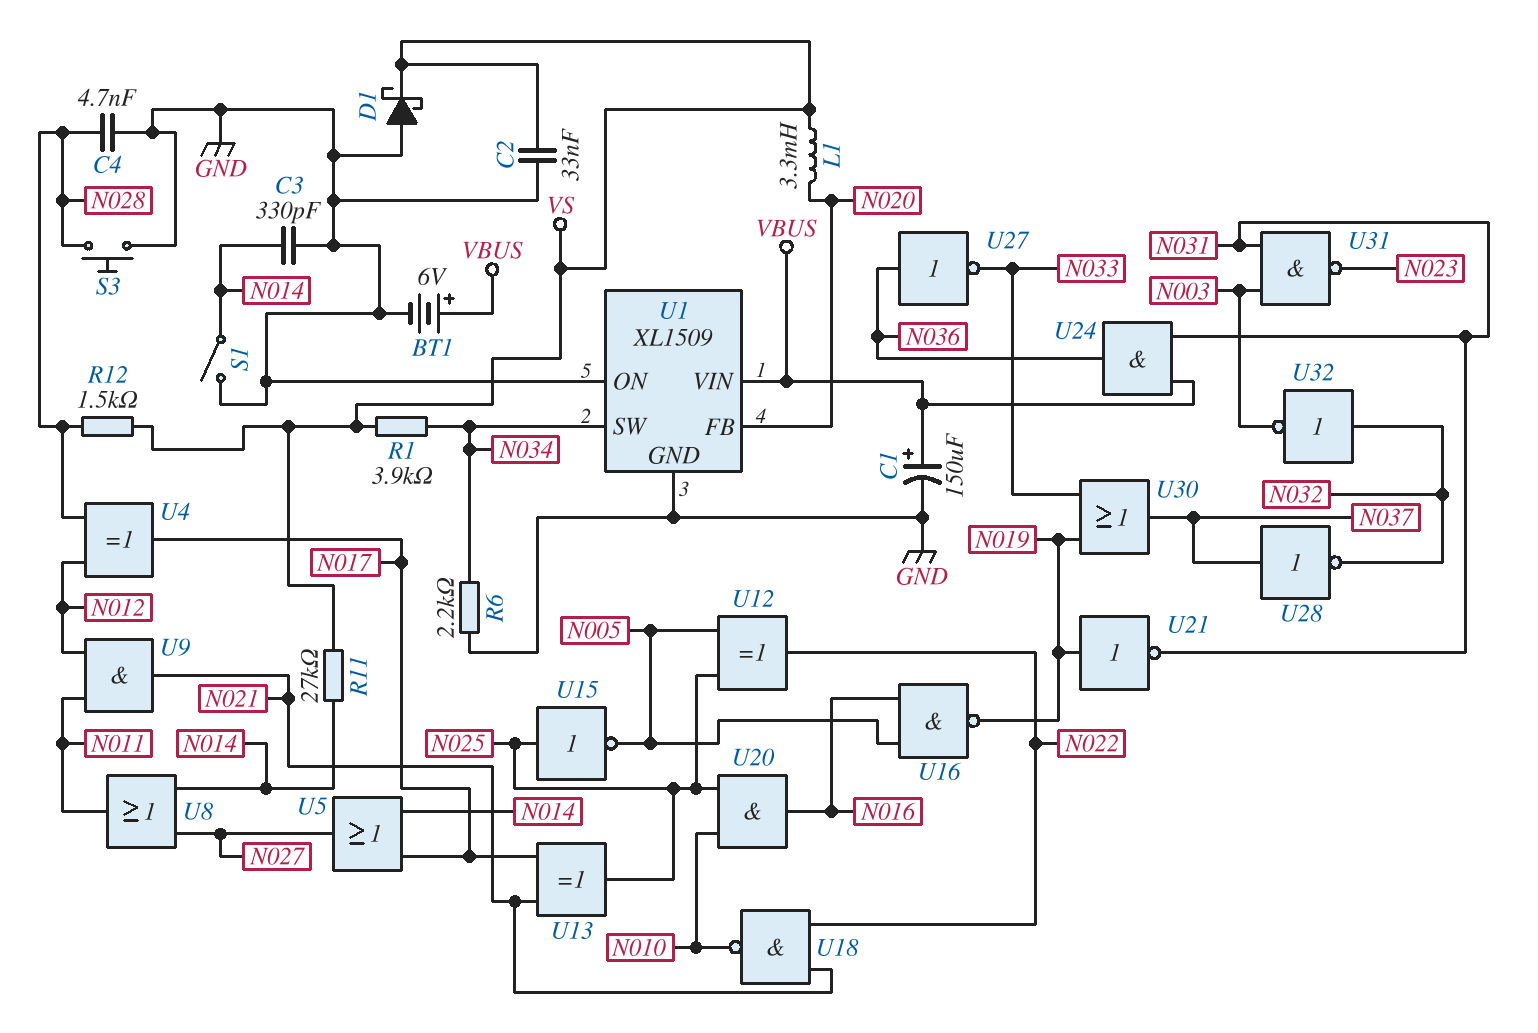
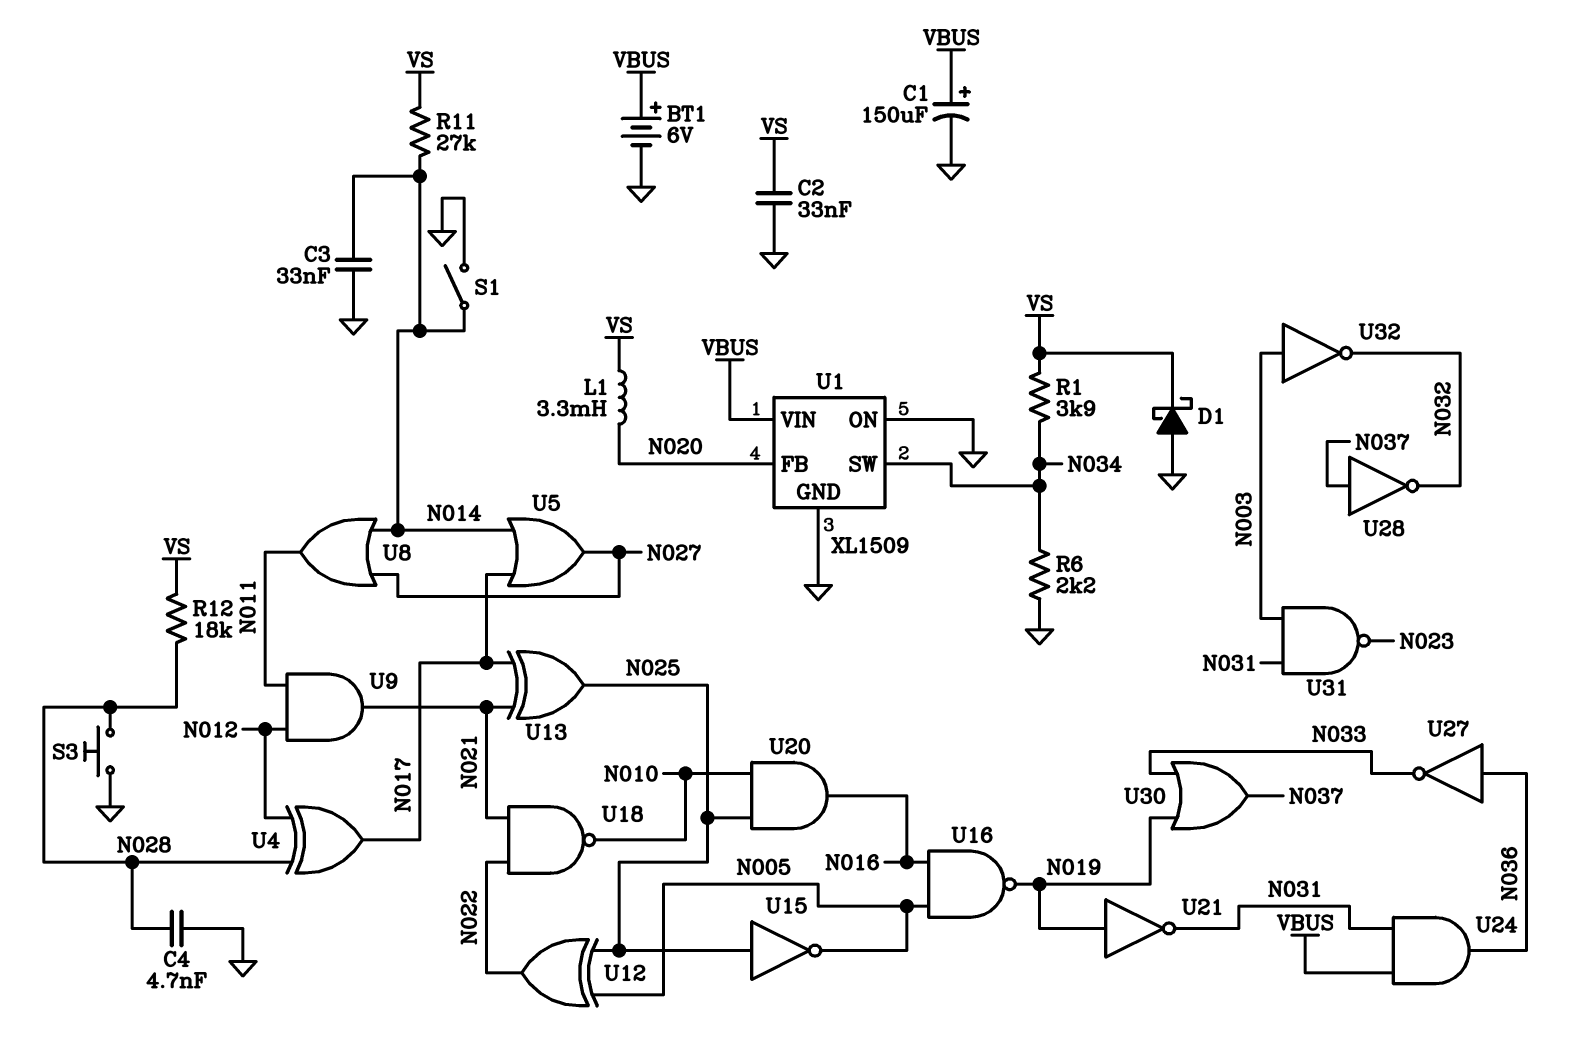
C3: 330pF (GND, N014) -> 33nF (GND, N014)
R12: 1.5k (N028, VS) -> 18k (N028, VS)
U32: NOT (in N032, out N003) -> NOT (in N003, out N032)

